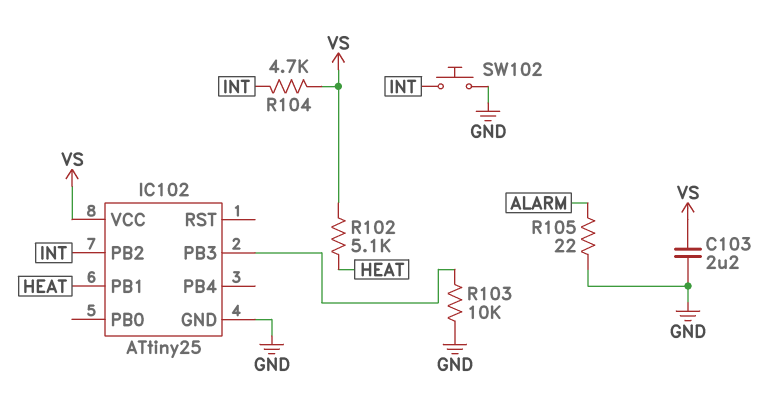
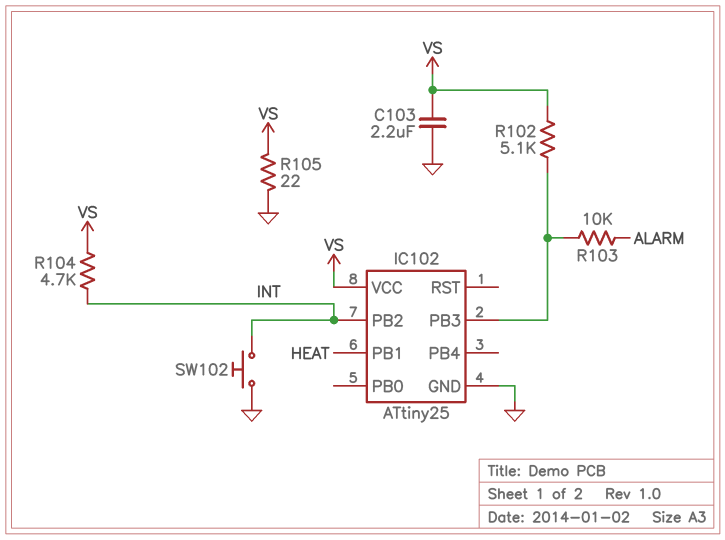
R102: 5.1k (HEAT, VS) -> 5.1k (IC102/PB3, VS)
R103: 10k (GND, IC102/PB3) -> 10k (ALARM, IC102/PB3)
R105: 22 (ALARM, GND) -> 22 (GND, VS)

